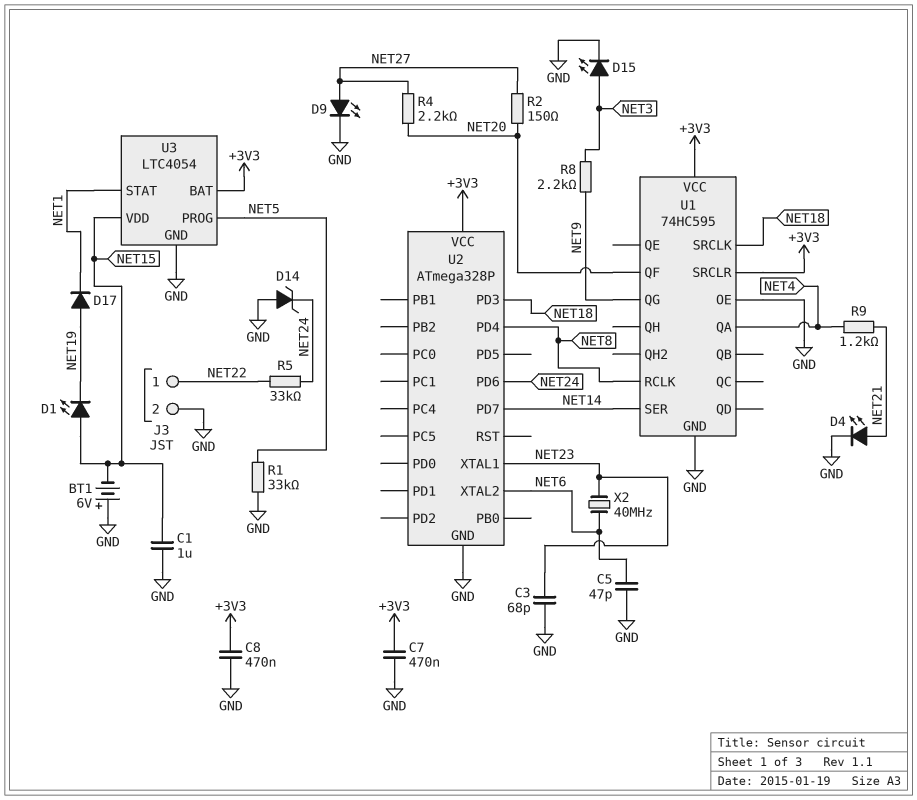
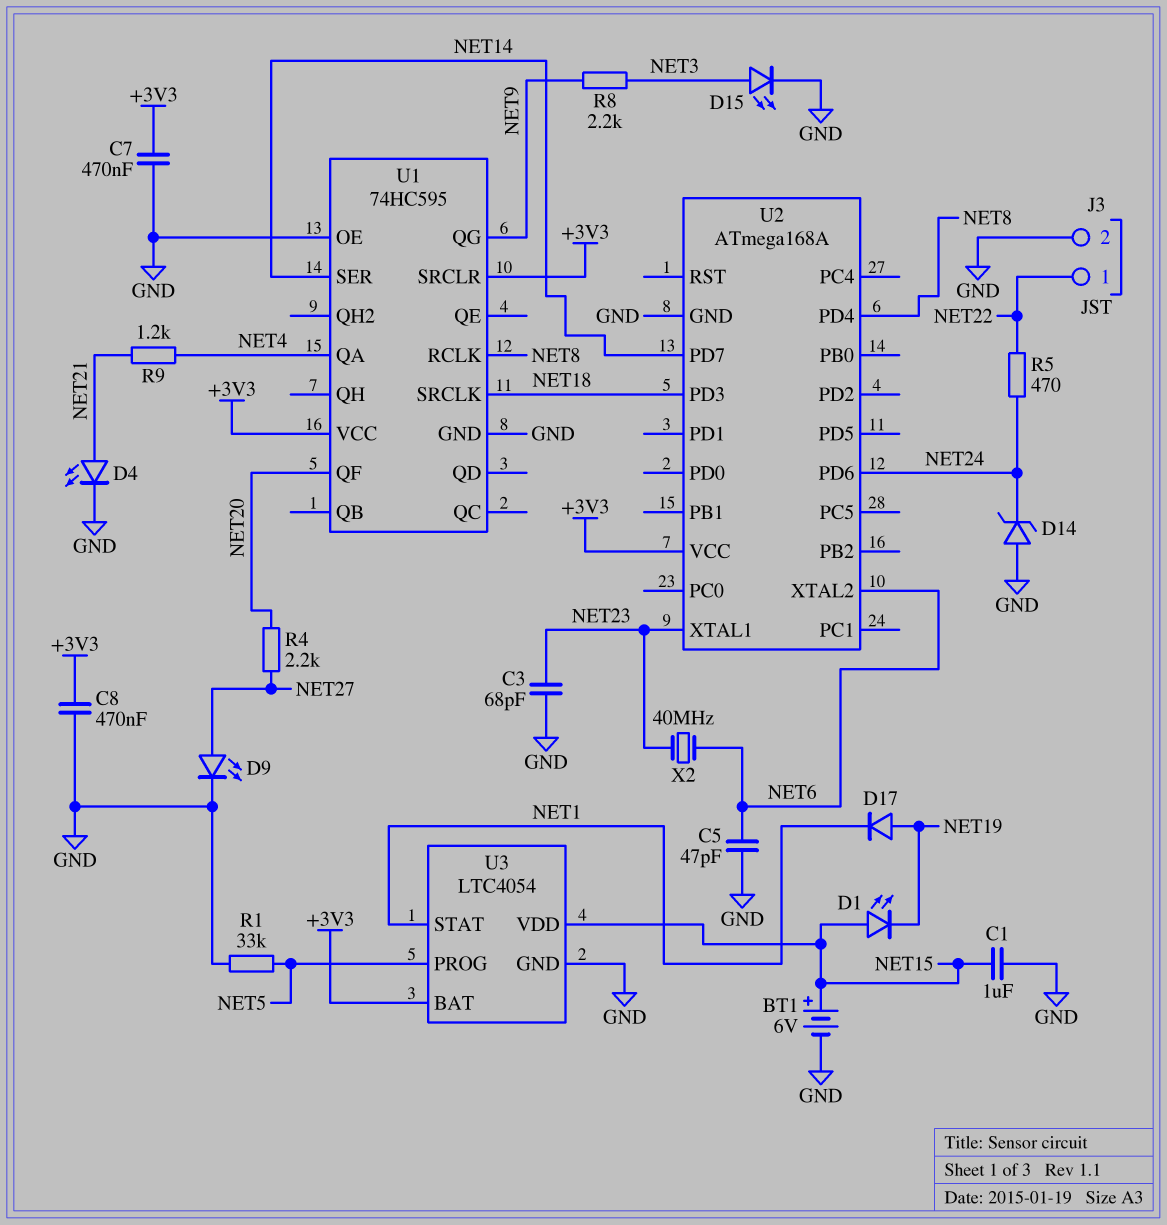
BT1: 6V (plus GND, minus NET15) -> 6V (plus NET15, minus GND)
R2: 150 (NET20, NET27) -> none
R5: 33k (NET22, NET24) -> 470 (NET22, NET24)
U2: ATmega328P -> ATmega168A

